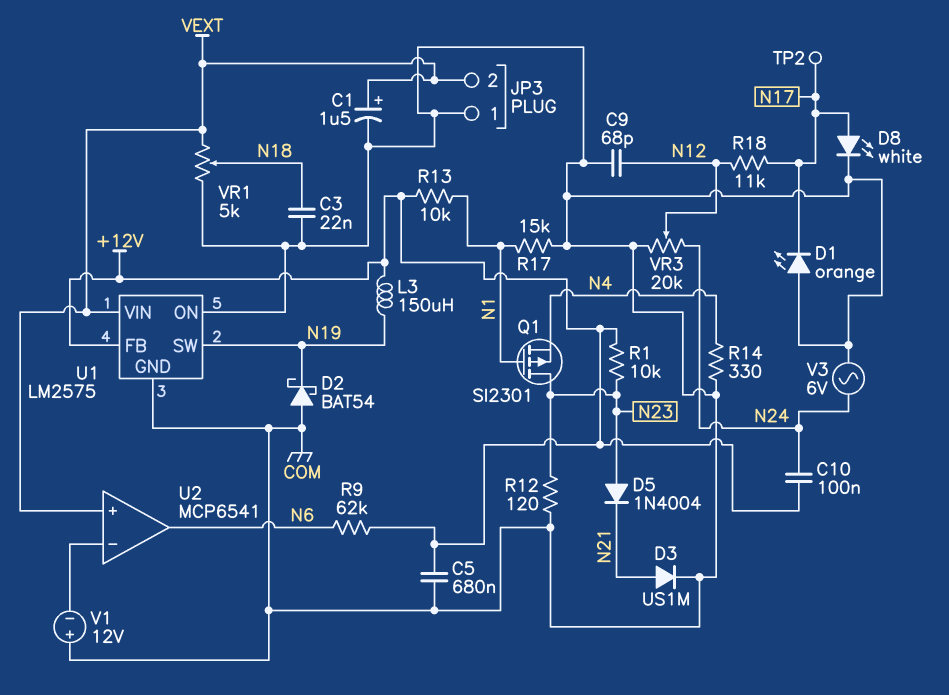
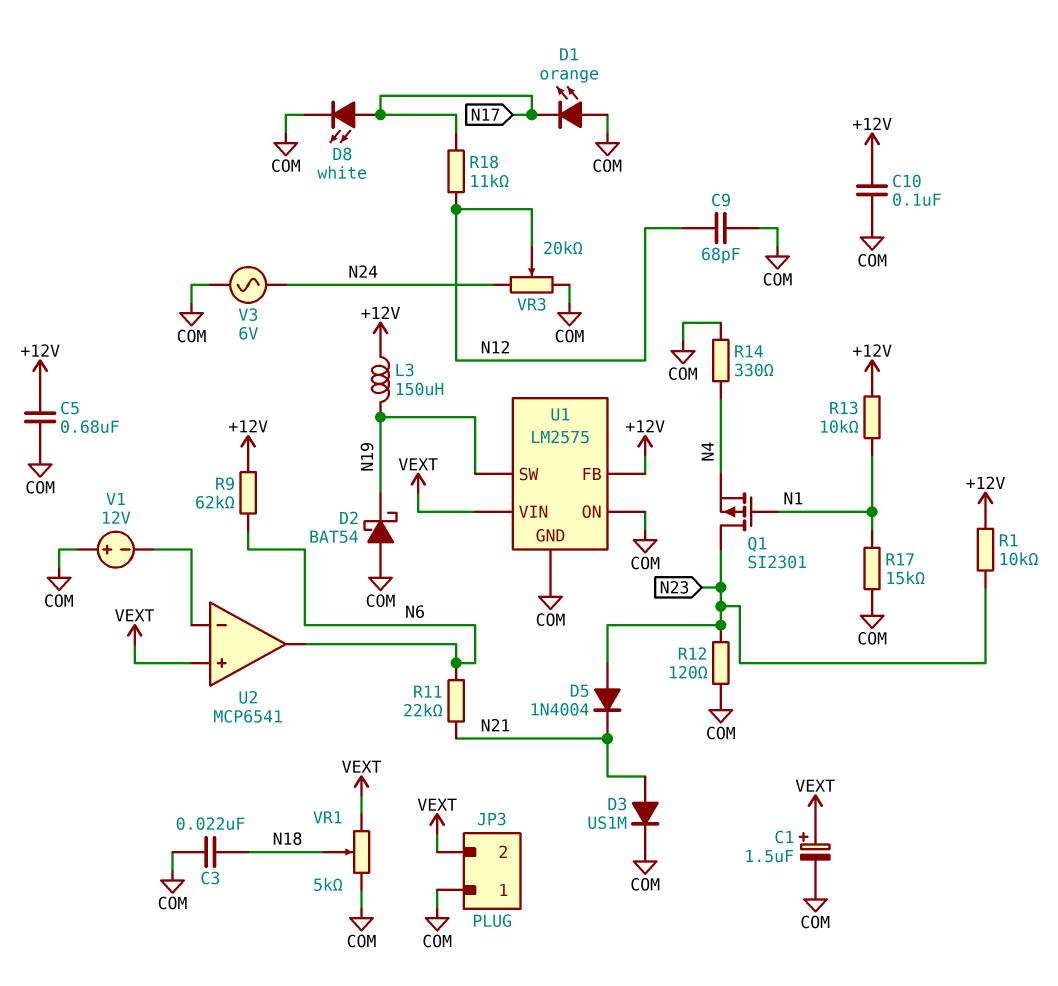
C10: 100nF (+12V, N24) -> 100nF (+12V, COM)
R11: none -> 22k (N6, N21)
TP2: test point (N17) -> none

